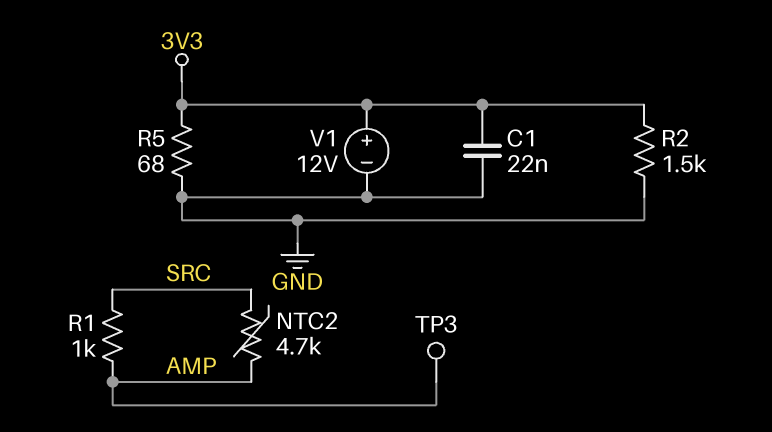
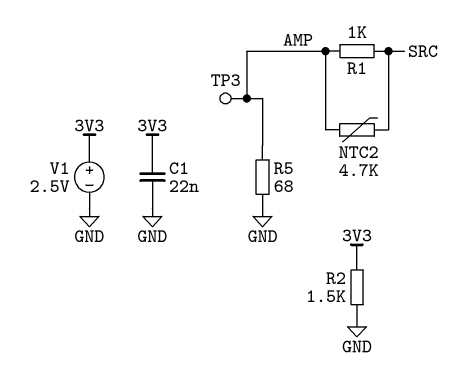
R5: 68 (3V3, GND) -> 68 (AMP, GND)
V1: 12V (plus 3V3, minus GND) -> 2.5V (plus 3V3, minus GND)

